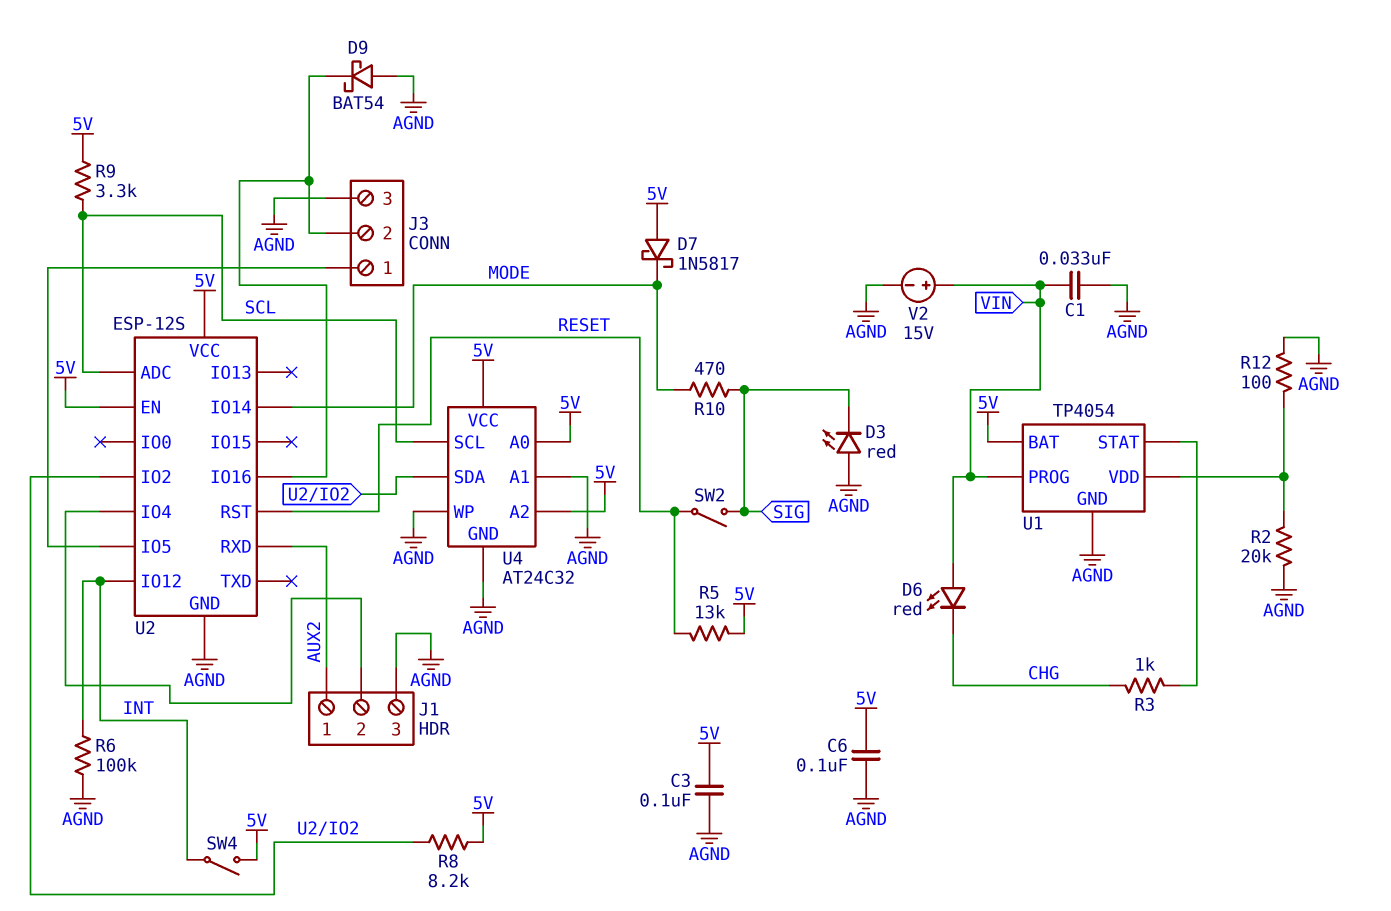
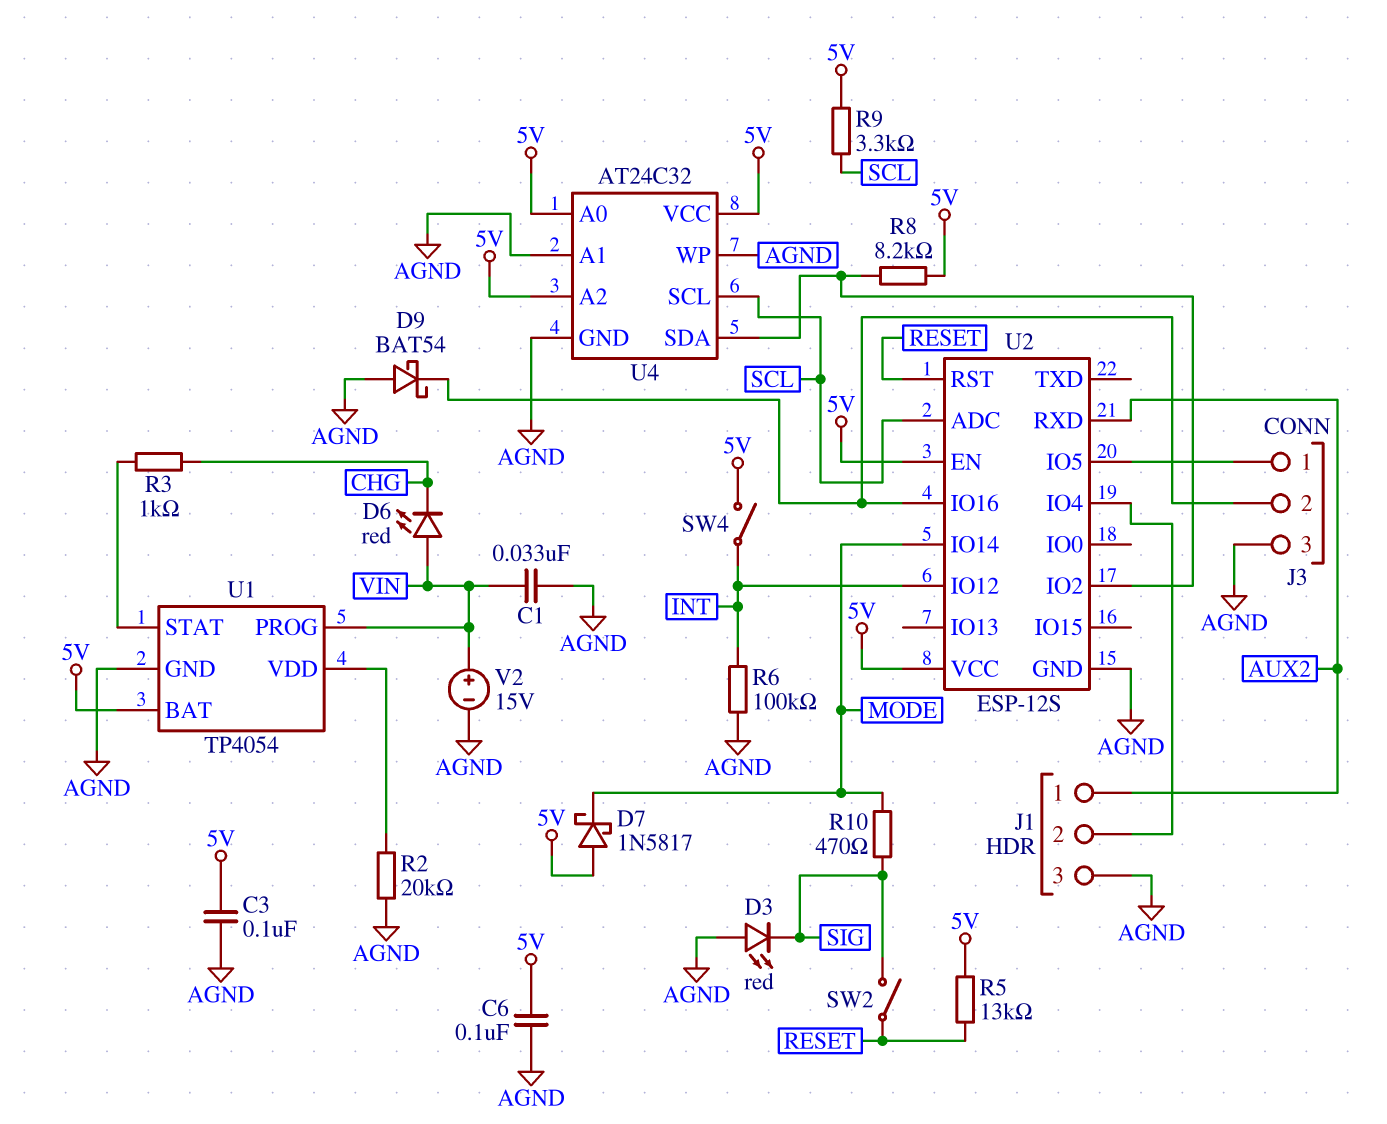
R12: 100 (AGND, U1/VDD) -> none

